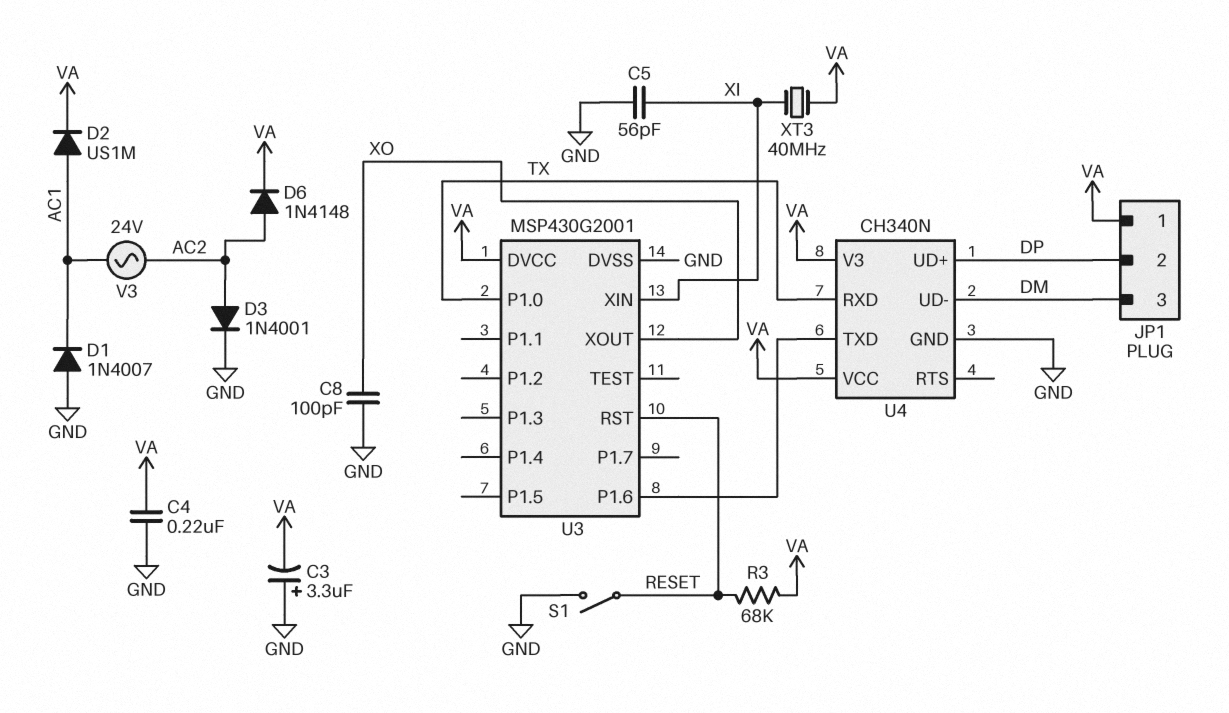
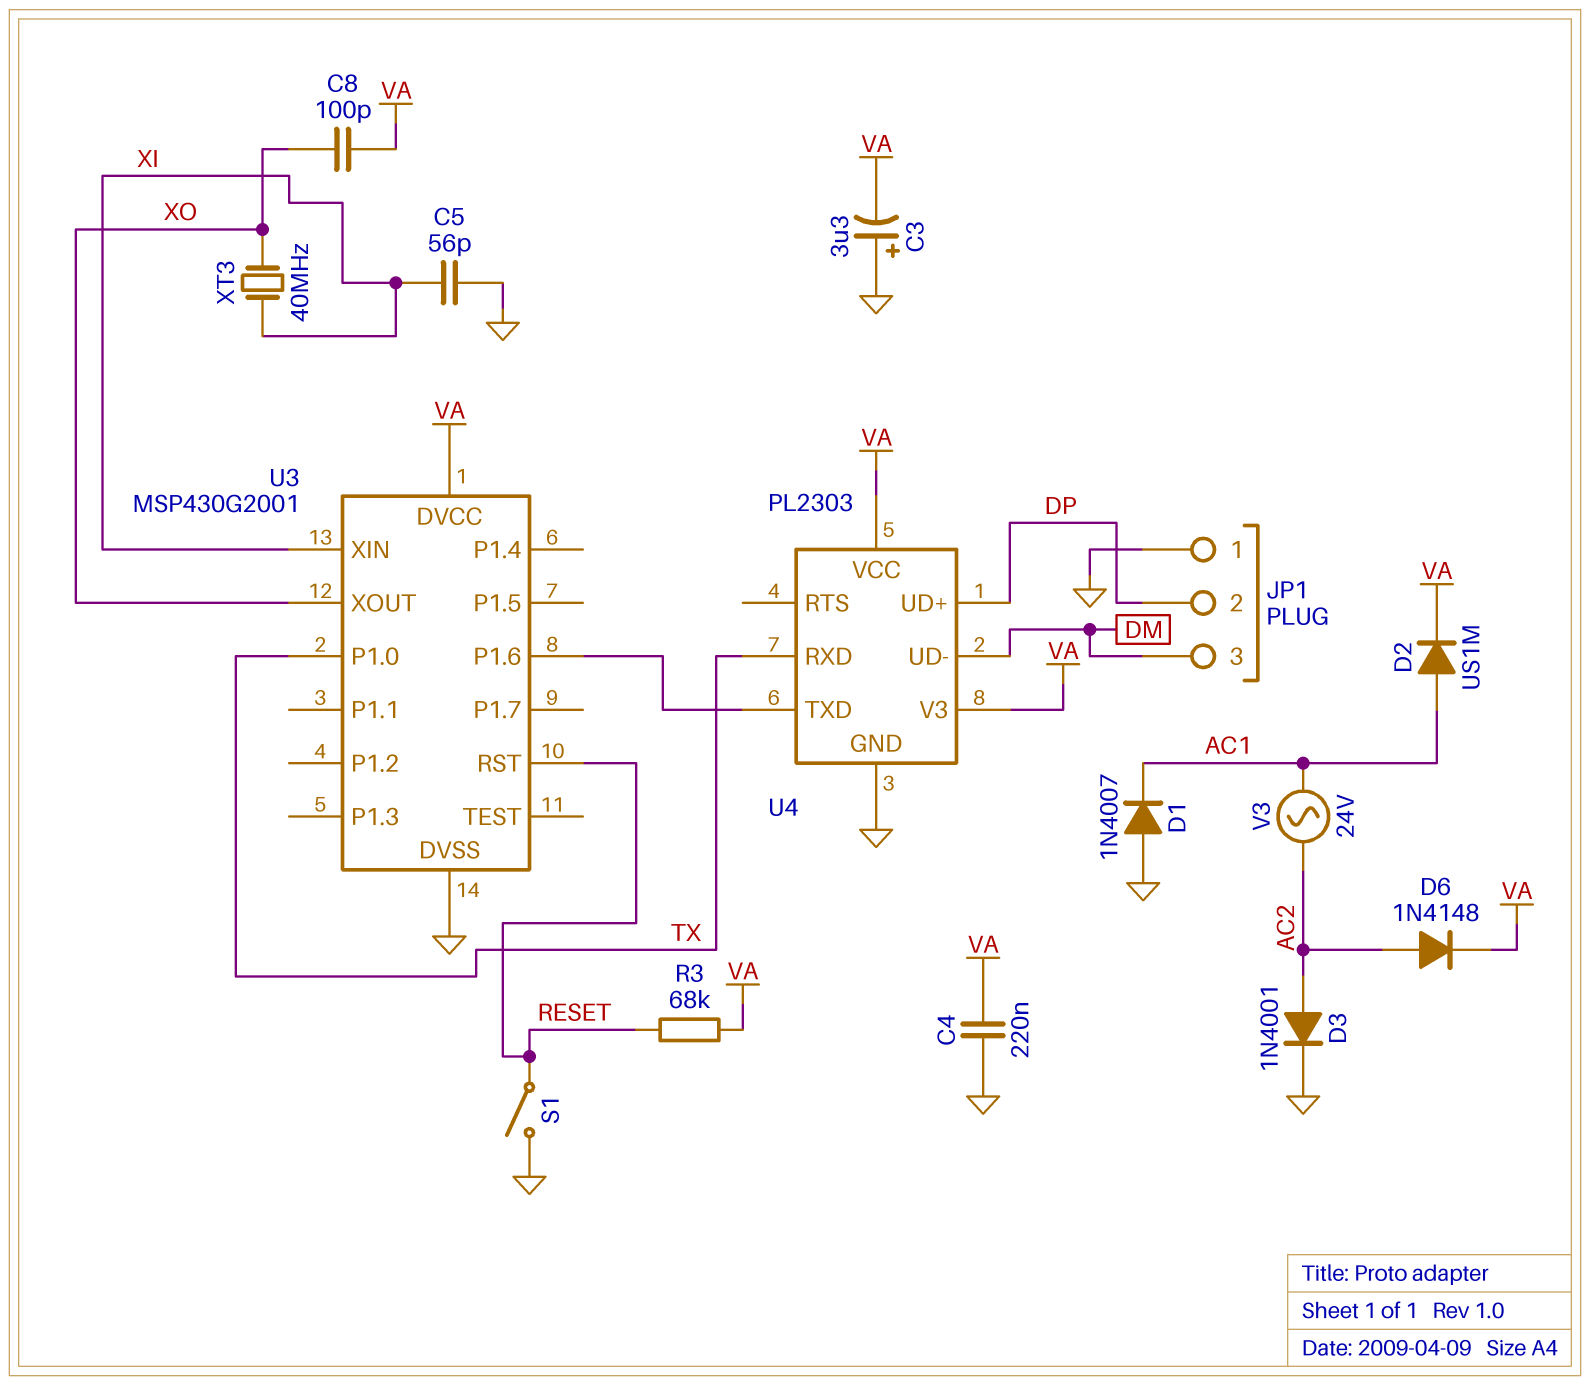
C8: 100pF (GND, XO) -> 100pF (VA, XO)
JP1 pin 1: VA -> GND
U4: CH340N -> PL2303
XT3: 40MHz (VA, XI) -> 40MHz (XI, XO)

